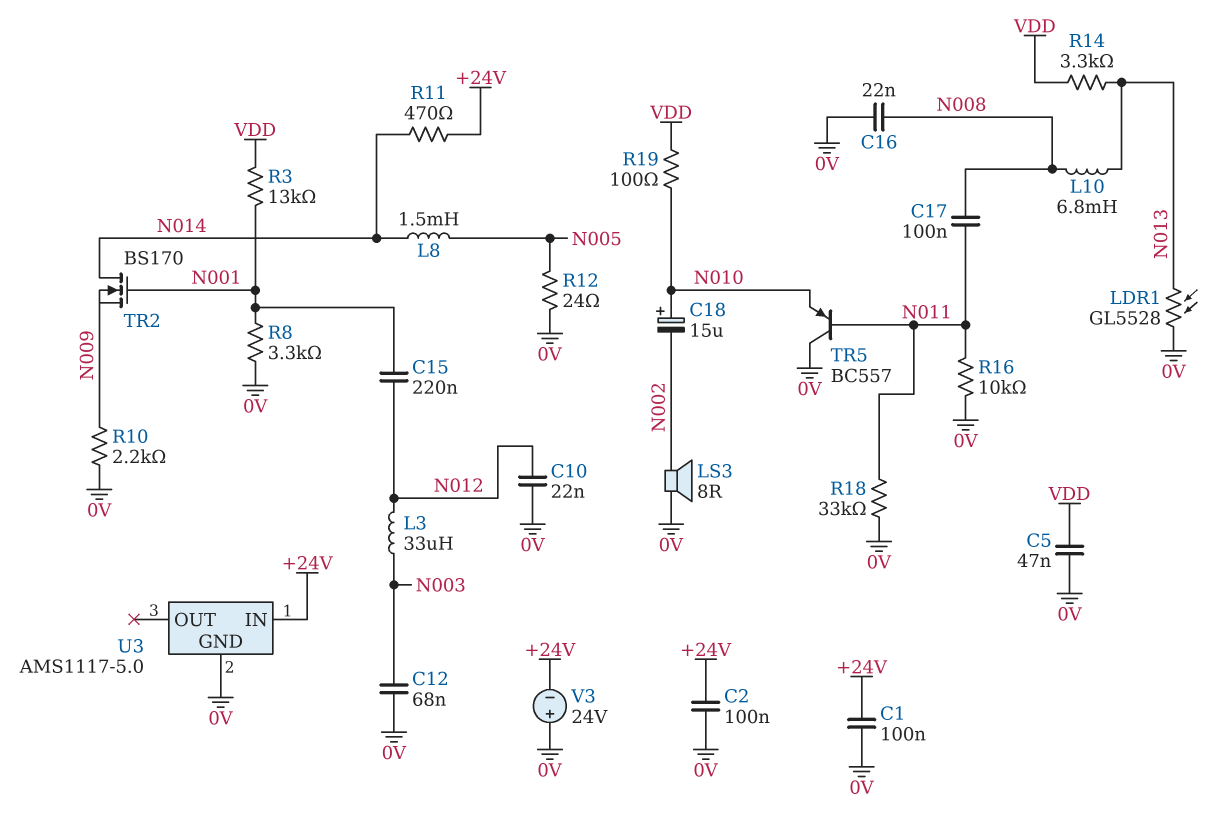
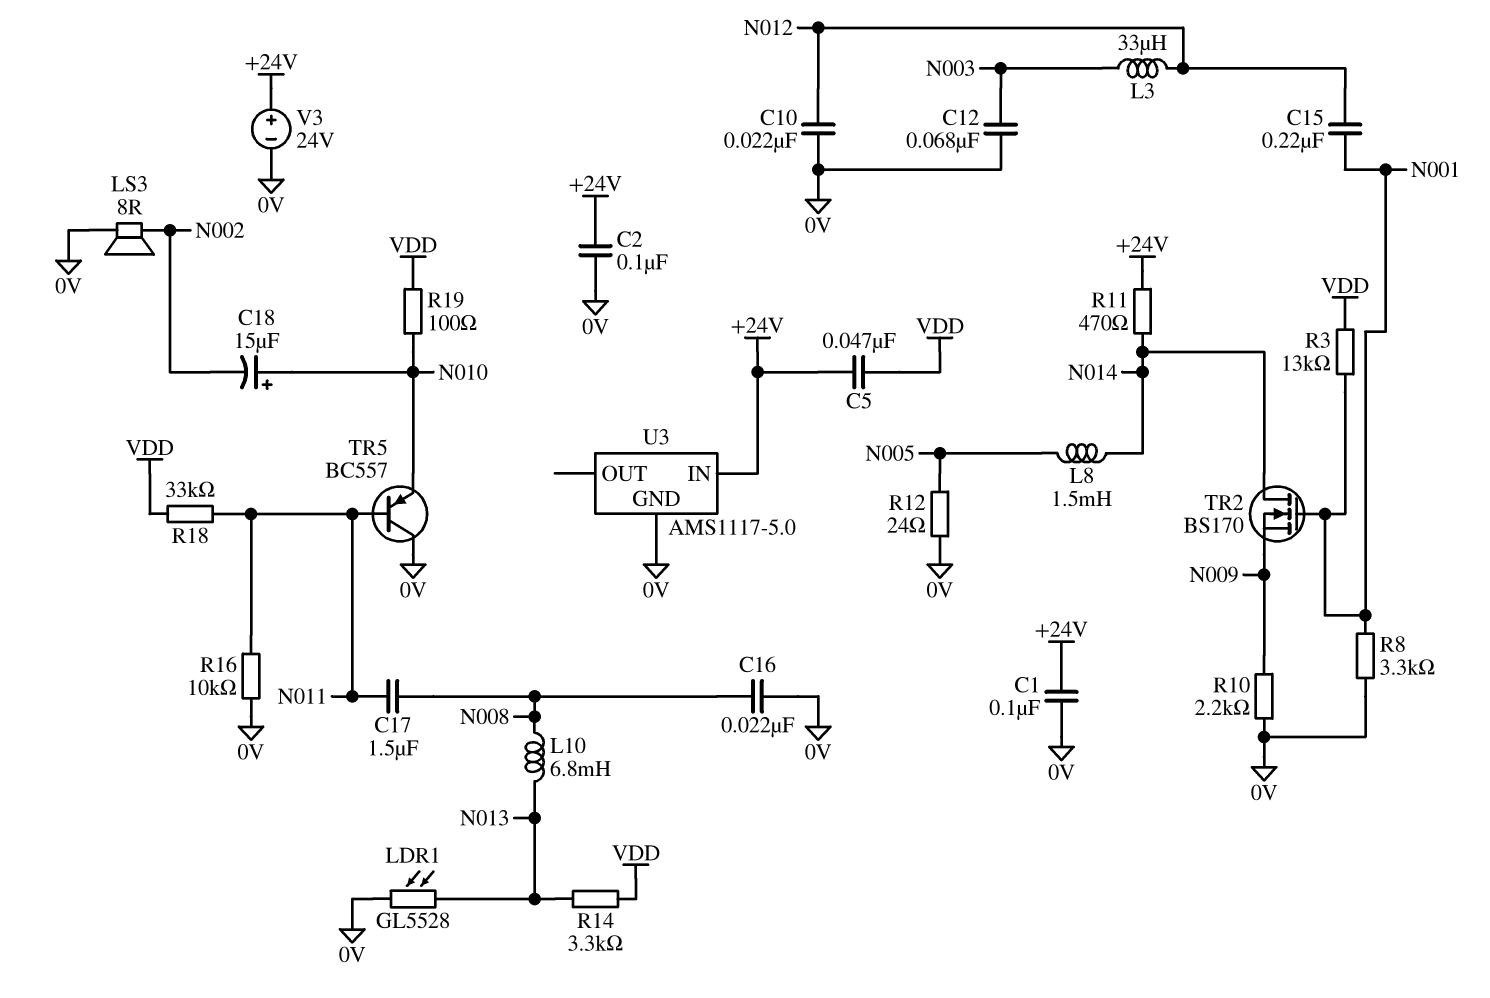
C5: 47nF (0V, VDD) -> 47nF (+24V, VDD)
C17: 100nF (N008, N011) -> 1.5uF (N008, N011)
R18: 33k (0V, N011) -> 33k (N011, VDD)
V3: 24V (plus 0V, minus +24V) -> 24V (plus +24V, minus 0V)

